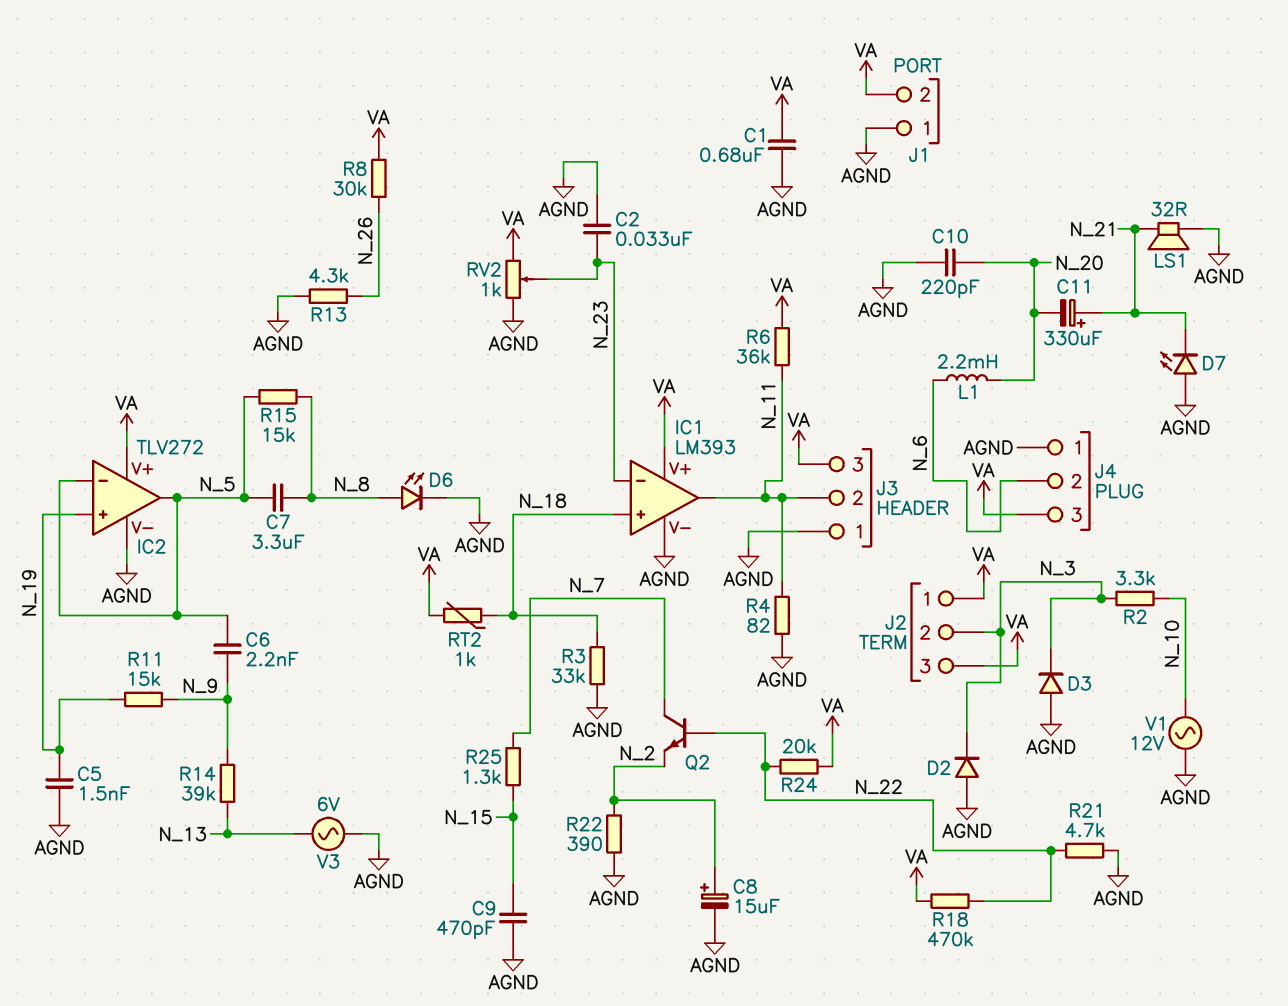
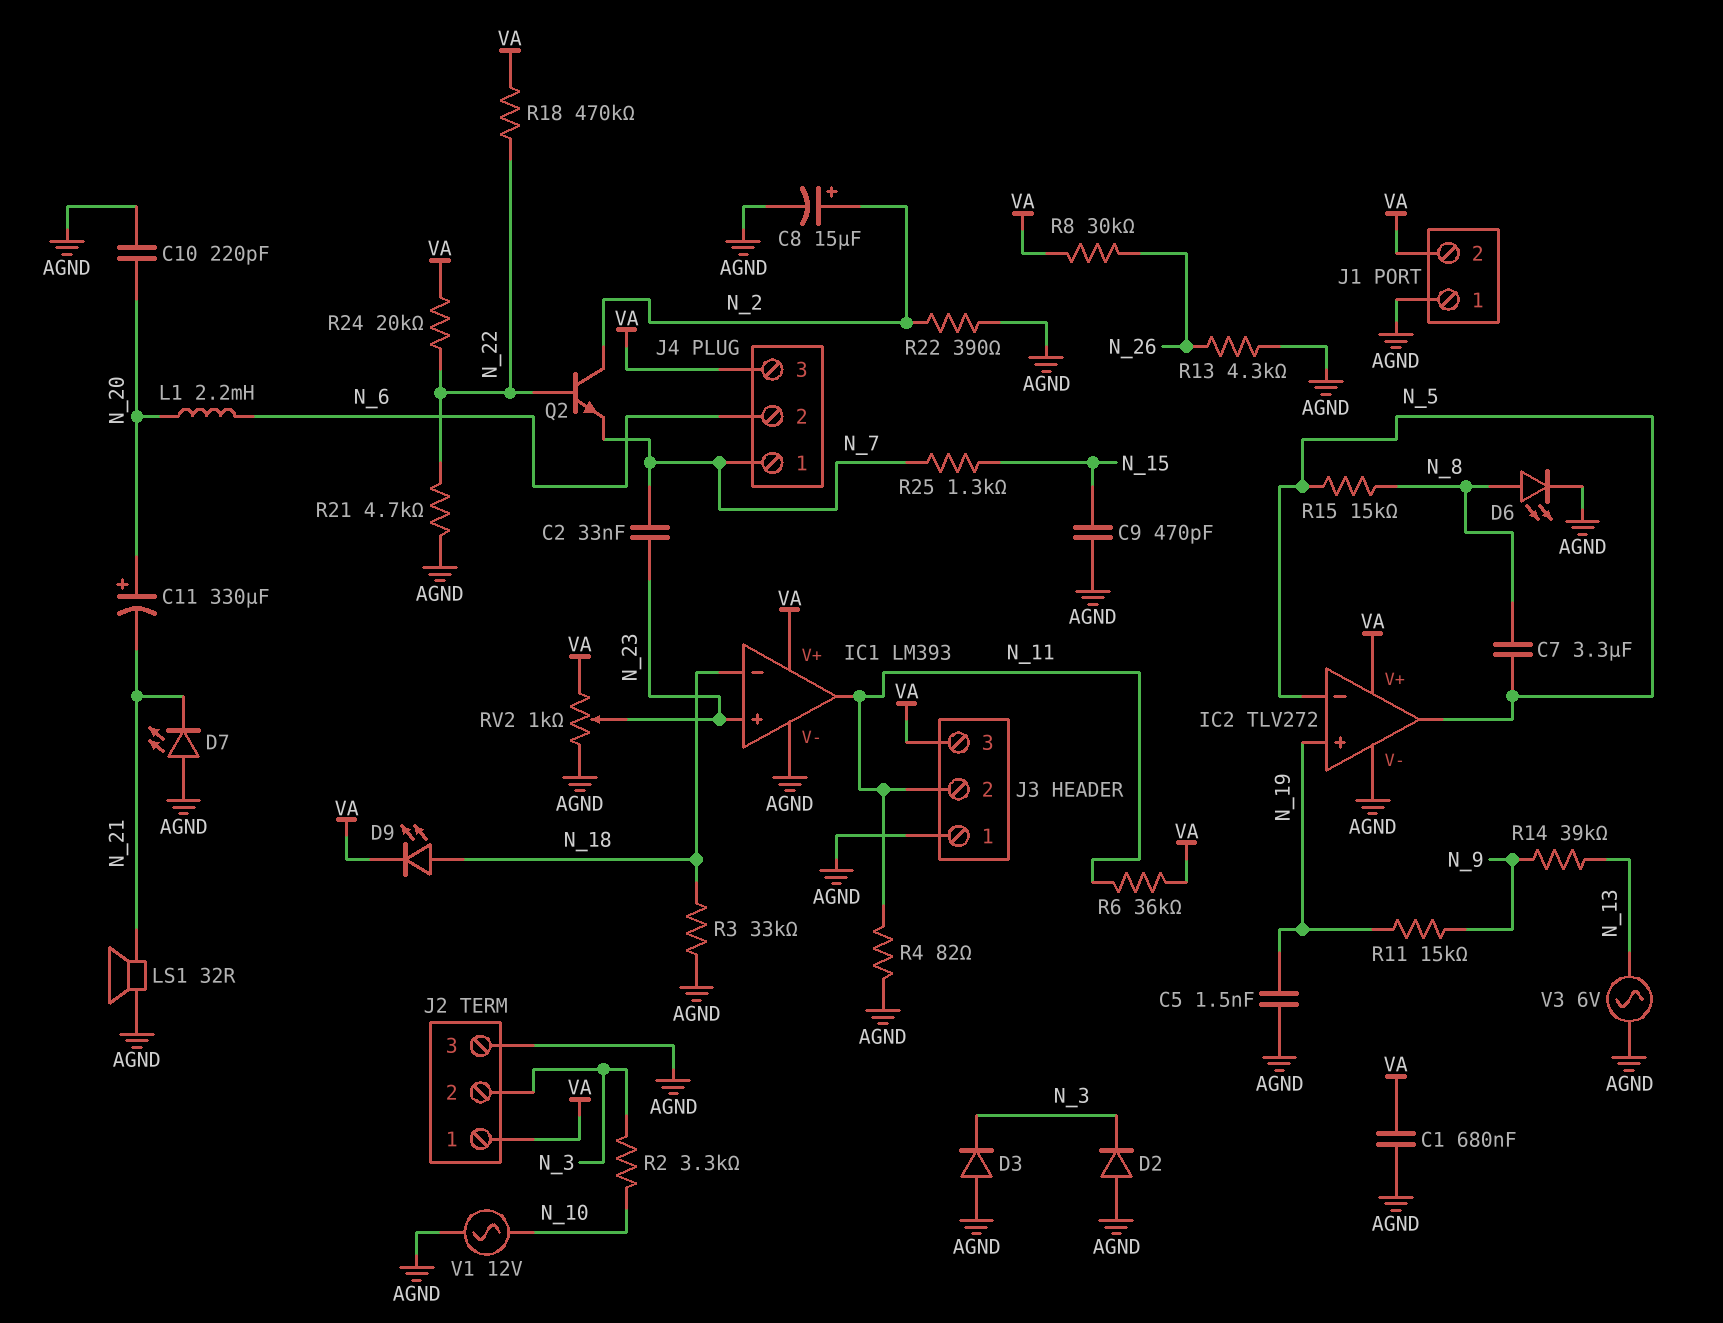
C2: 33nF (AGND, N_23) -> 33nF (N_7, N_23)
C6: 2.2nF (N_5, N_9) -> none
C11: 330uF (plus N_21, minus N_20) -> 330uF (plus N_20, minus N_21)
D9: none -> LED (A N_18, K VA)
IC1 pin in+: N_18 -> N_23
IC1 pin in-: N_23 -> N_18
J2 pin 3: VA -> AGND
J4 pin 1: AGND -> N_7
Q2: NPN (B N_22, C N_7, E N_2) -> NPN (B N_22, C N_2, E N_7)
RT2: 1k (N_18, VA) -> none

